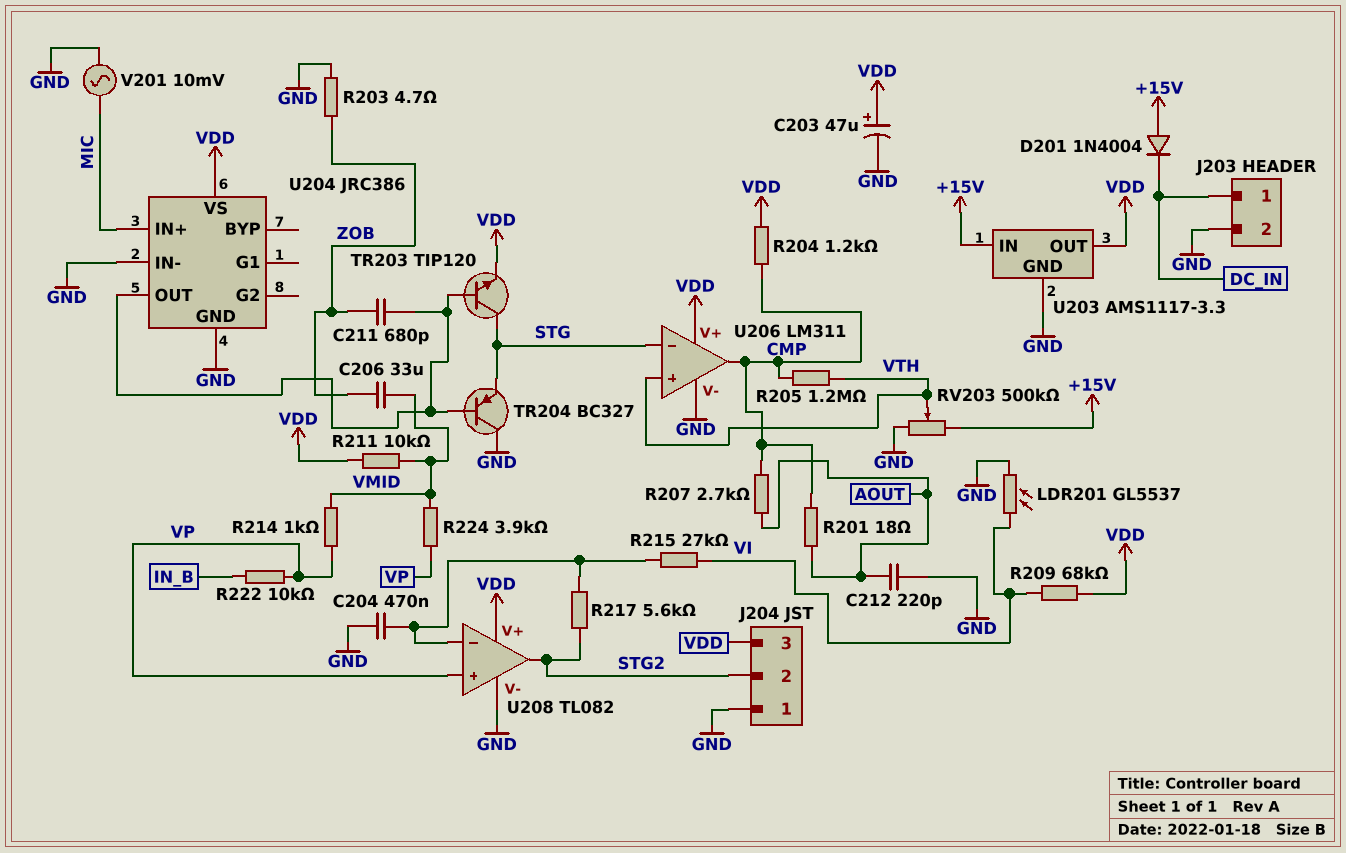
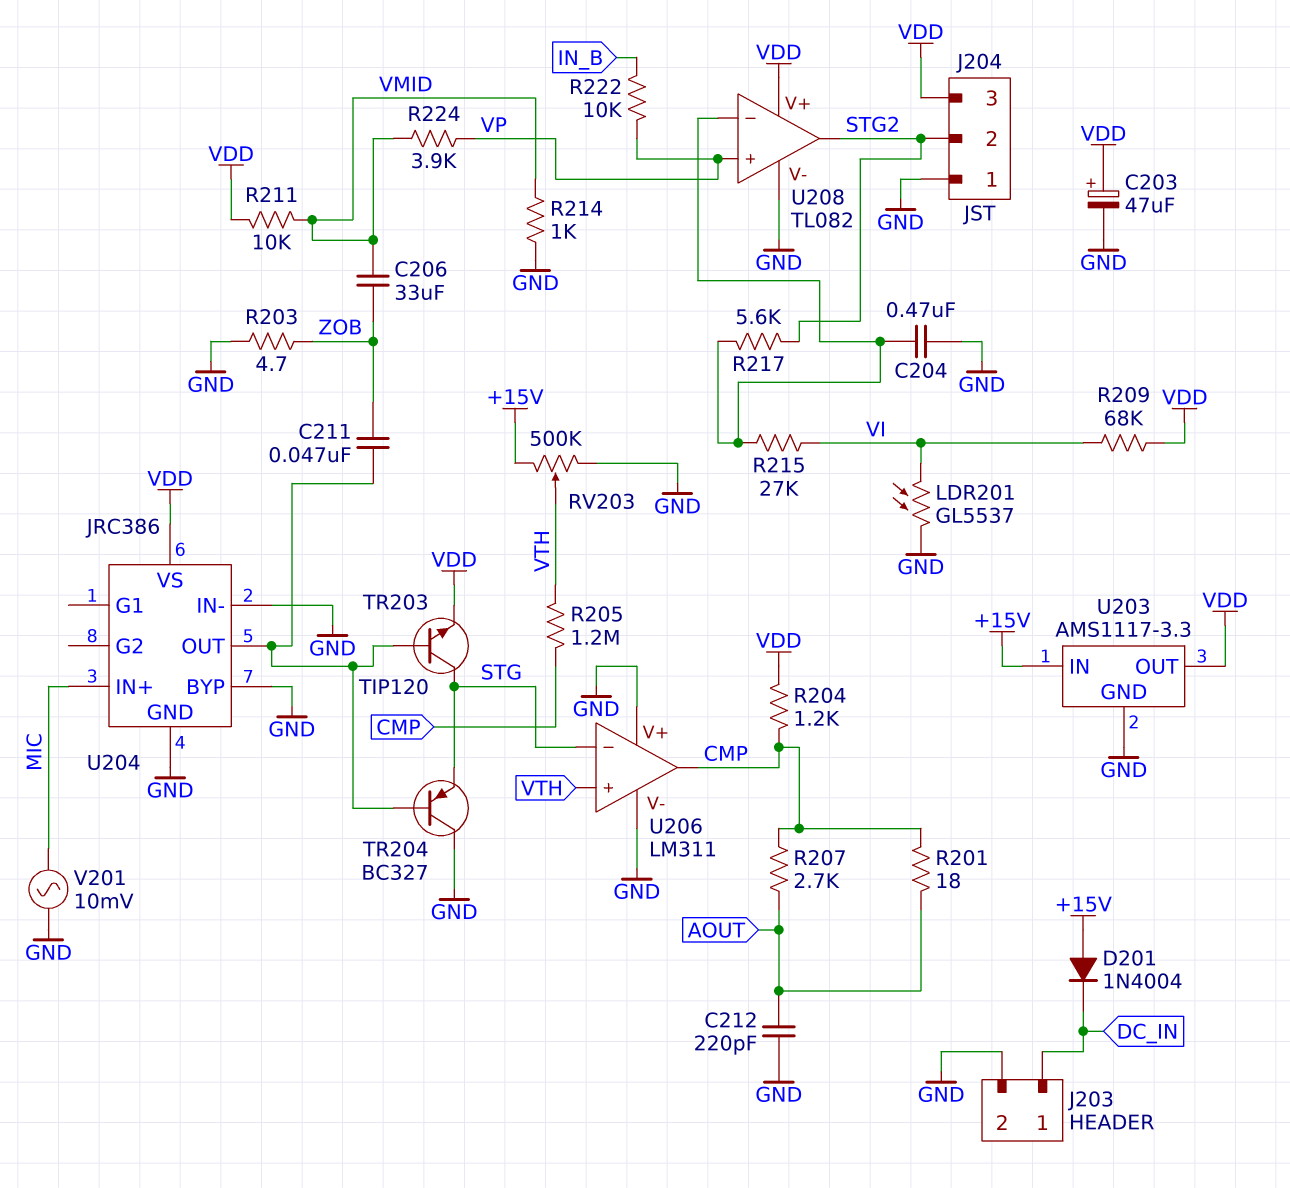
C211: 680pF (U204/OUT, ZOB) -> 47nF (U204/OUT, ZOB)
R214: 1k (VMID, VP) -> 1k (GND, VMID)
U204 pin BYP: none -> GND
U206 pin V+: VDD -> GND

